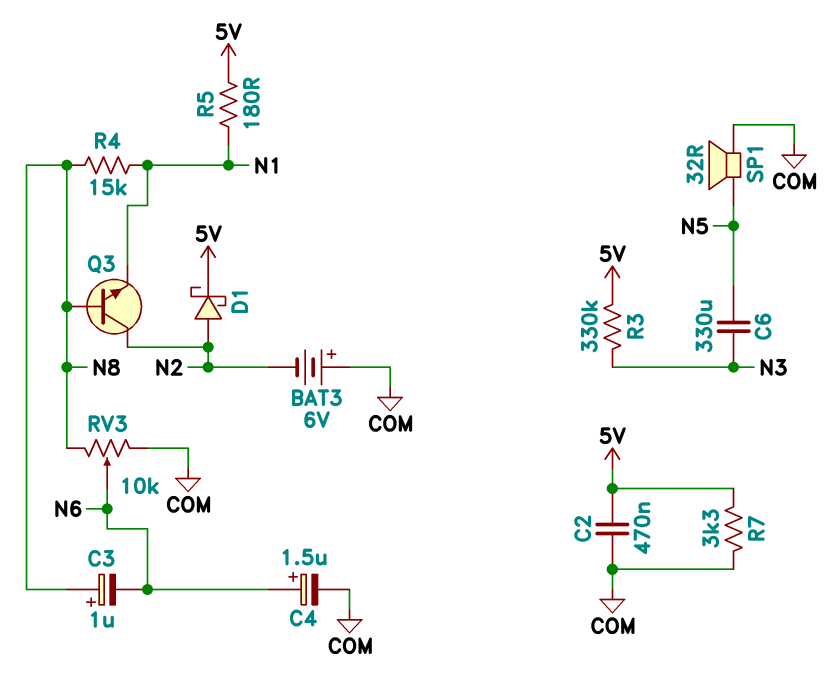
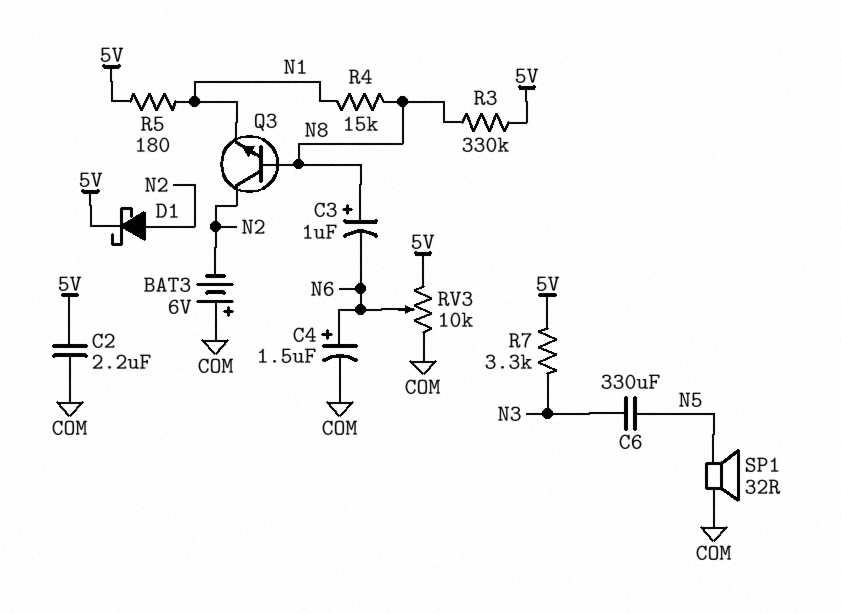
C2: 470nF (5V, COM) -> 2.2uF (5V, COM)
R3: 330k (5V, N3) -> 330k (5V, N8)
R7: 3.3k (5V, COM) -> 3.3k (5V, N3)
RV3: 10k (COM, N8, wiper N6) -> 10k (5V, COM, wiper N6)

